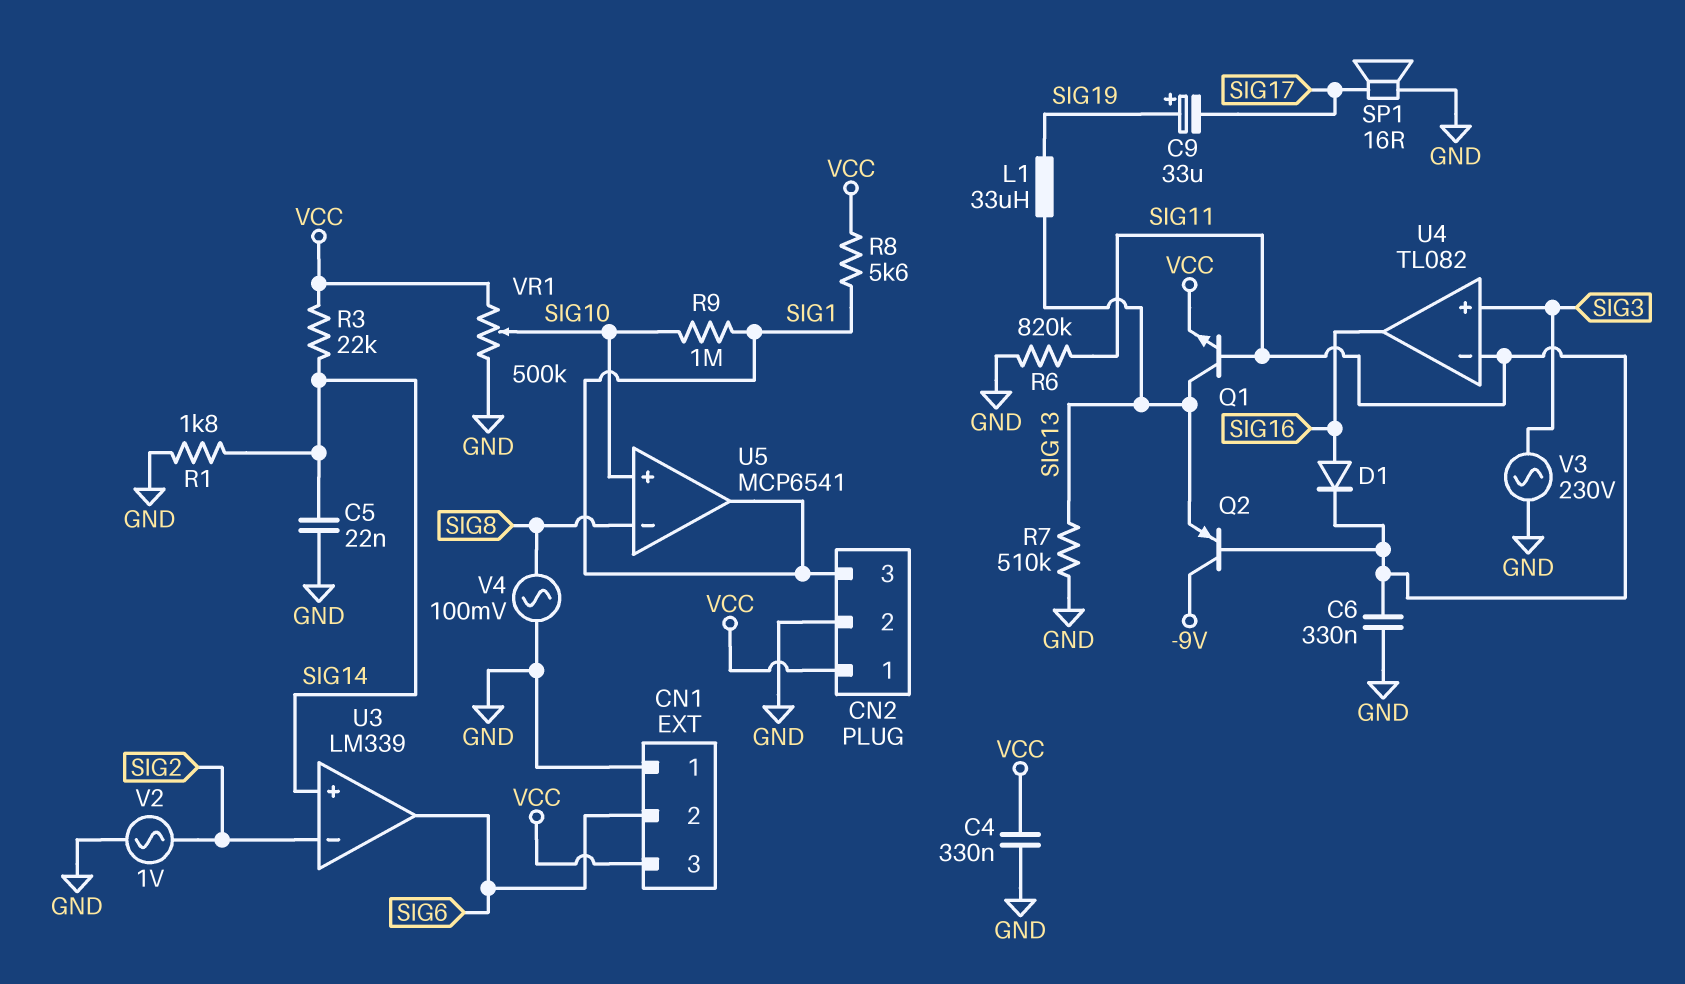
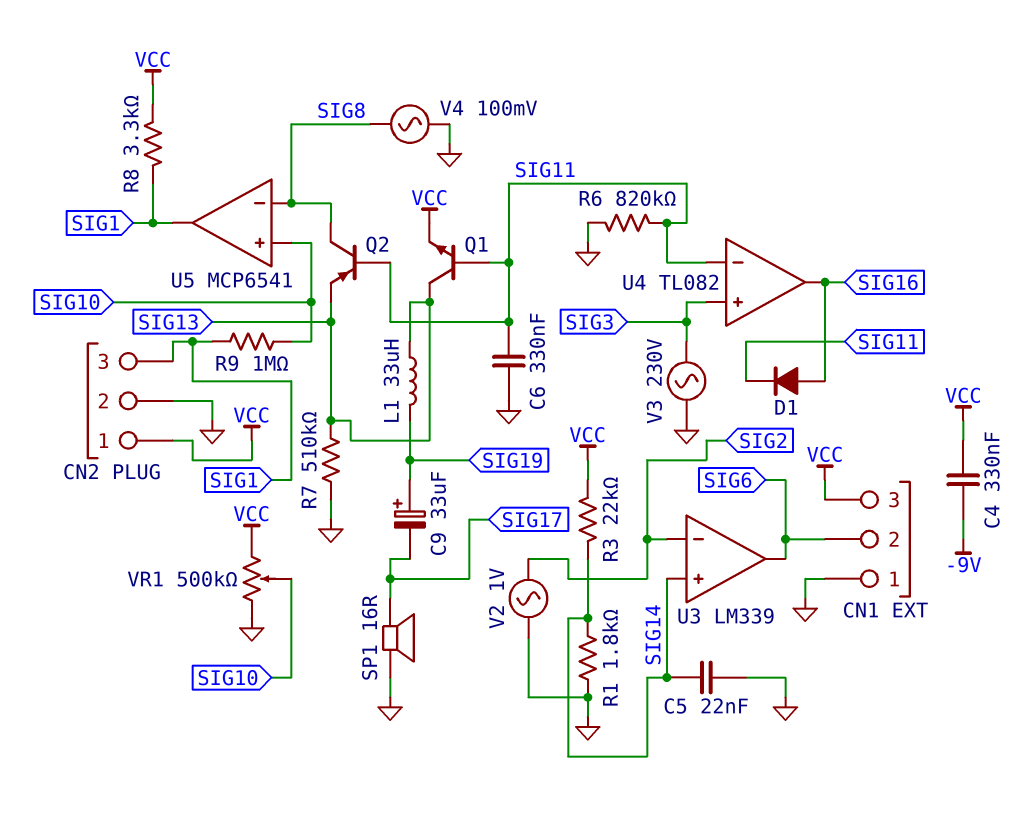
C4: 330nF (GND, VCC) -> 330nF (-9V, VCC)
Q2: PNP (B SIG11, C -9V, E SIG13) -> PNP (B SIG11, C SIG8, E SIG13)
R8: 5.6k (SIG1, VCC) -> 3.3k (SIG1, VCC)

